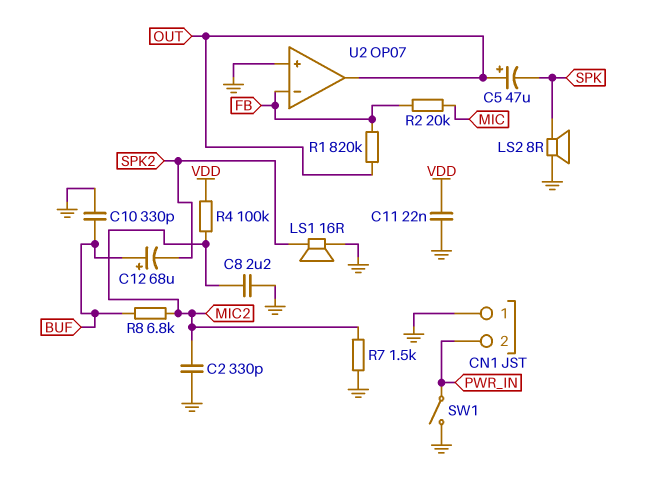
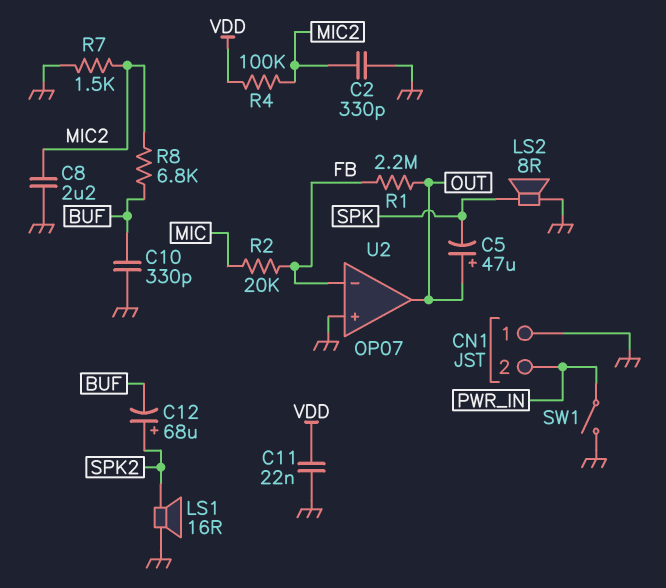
C12: 68uF (plus BUF, minus SPK2) -> 68uF (plus SPK2, minus BUF)
R1: 820k (FB, OUT) -> 2.2M (FB, OUT)

